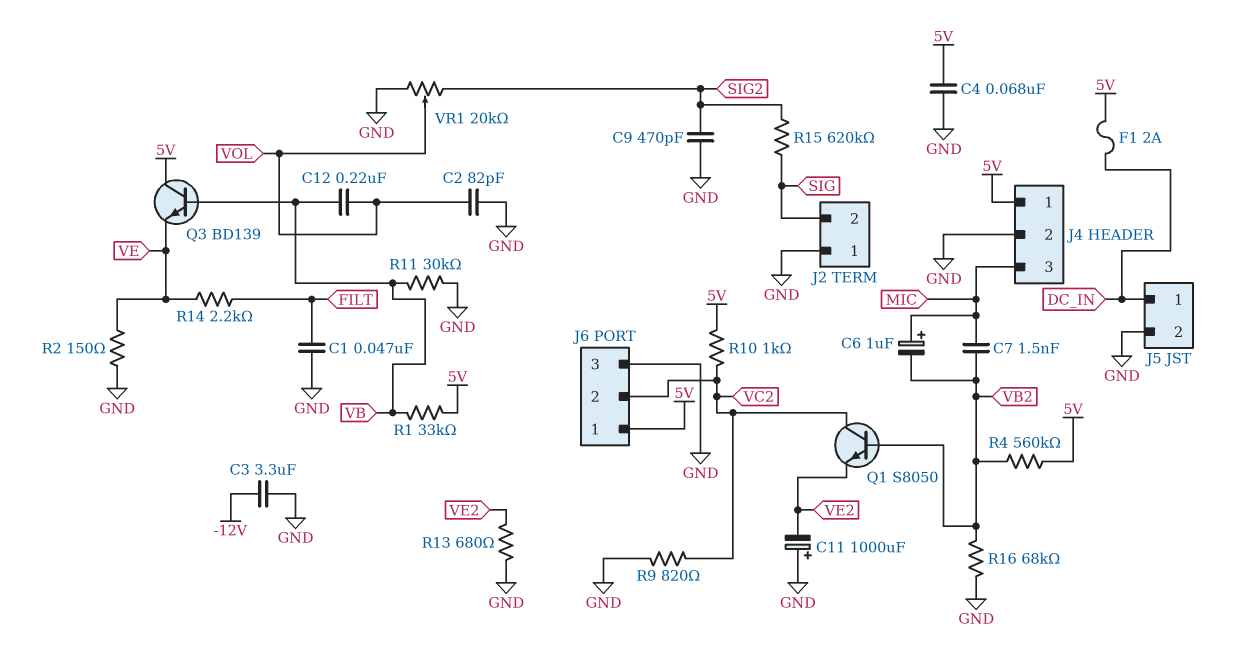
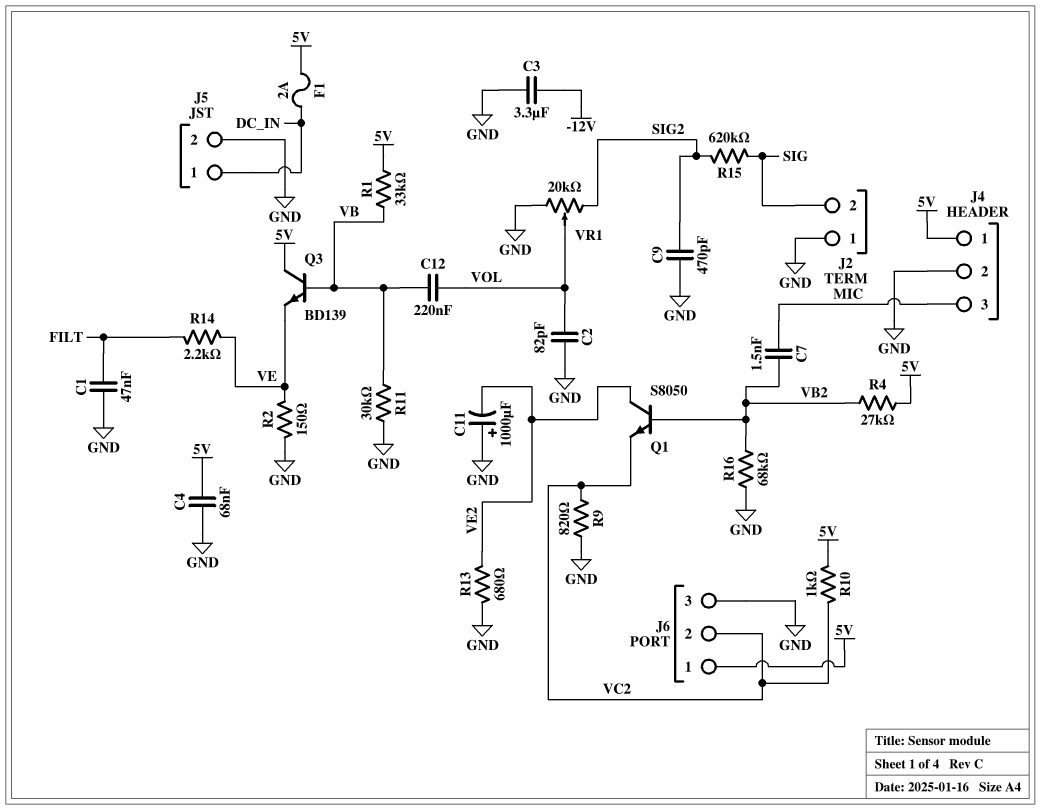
C6: 1uF (plus MIC, minus VB2) -> none
Q1: NPN S8050 (B VB2, C VC2, E VE2) -> NPN S8050 (B VB2, C VE2, E VC2)
R4: 560k (5V, VB2) -> 27k (5V, VB2)

